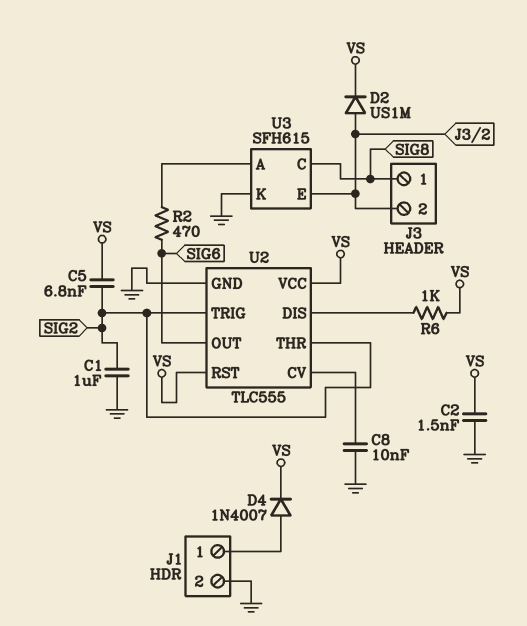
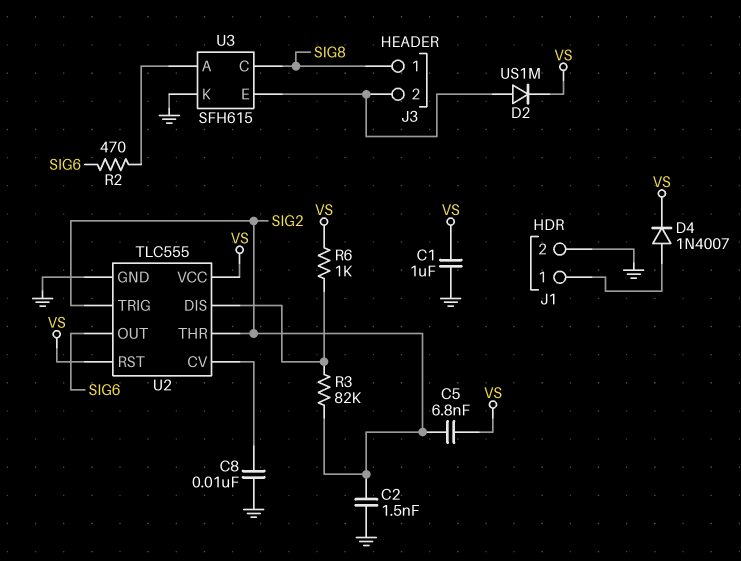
C1: 1uF (GND, SIG2) -> 1uF (GND, VS)
C2: 1.5nF (GND, VS) -> 1.5nF (GND, SIG2)
R3: none -> 82k (SIG2, U2/DIS)

